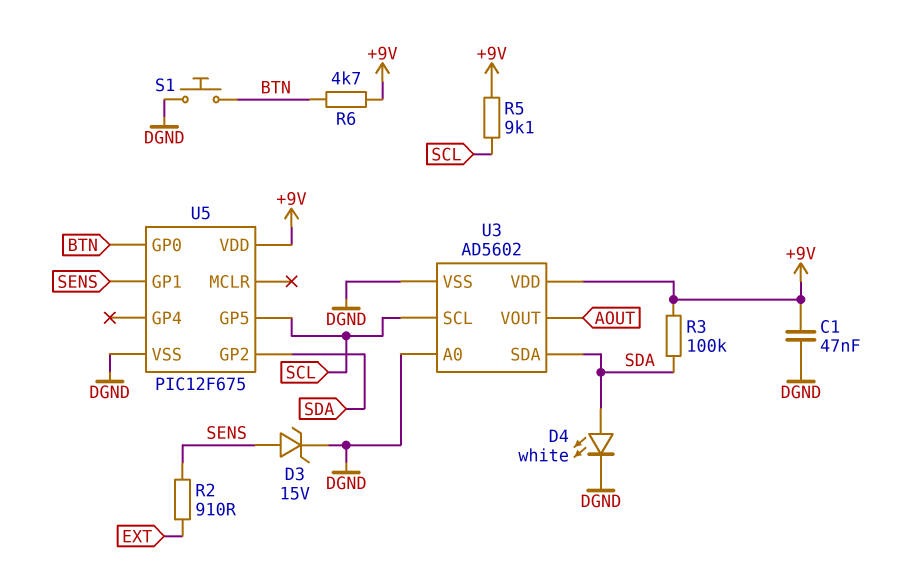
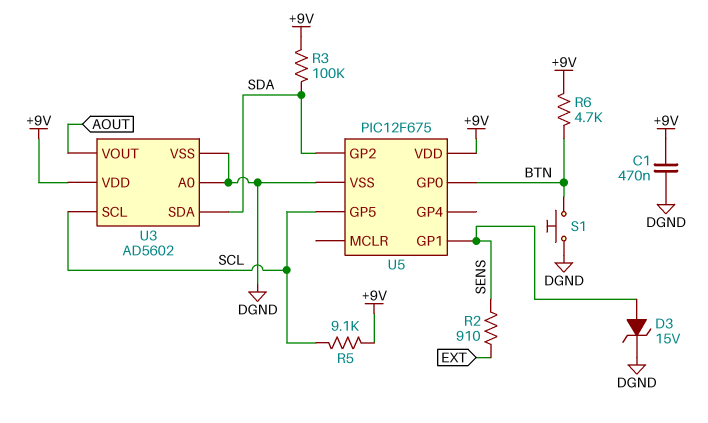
C1: 47nF (+9V, DGND) -> 470nF (+9V, DGND)
D4: LED white (A SDA, K DGND) -> none

